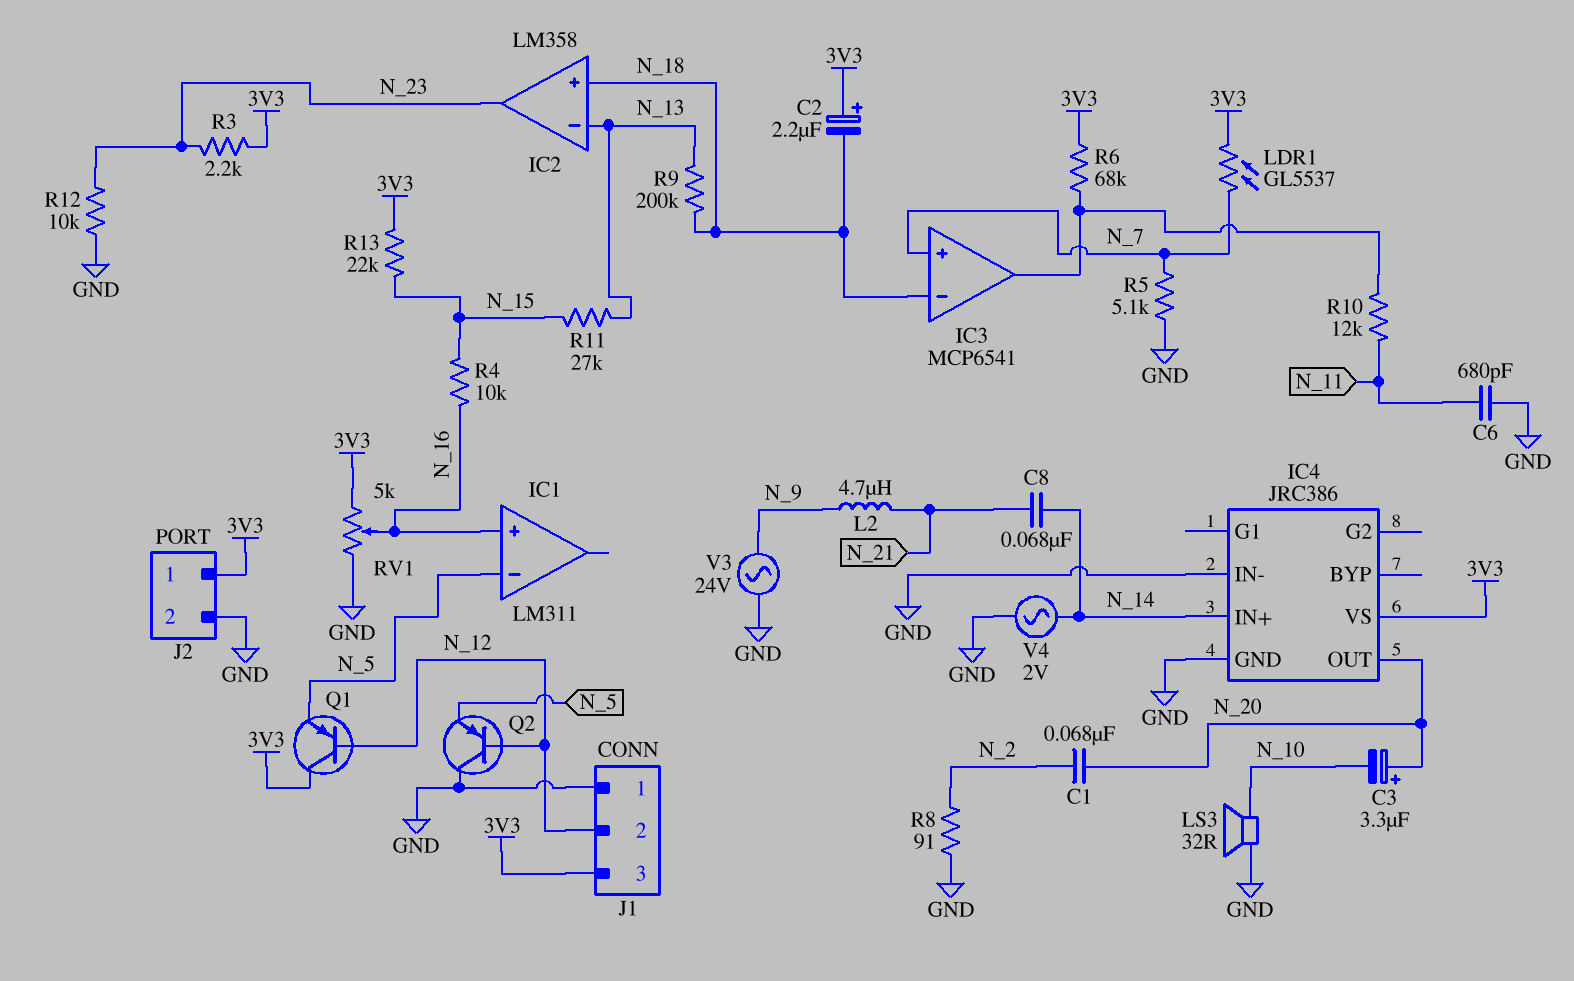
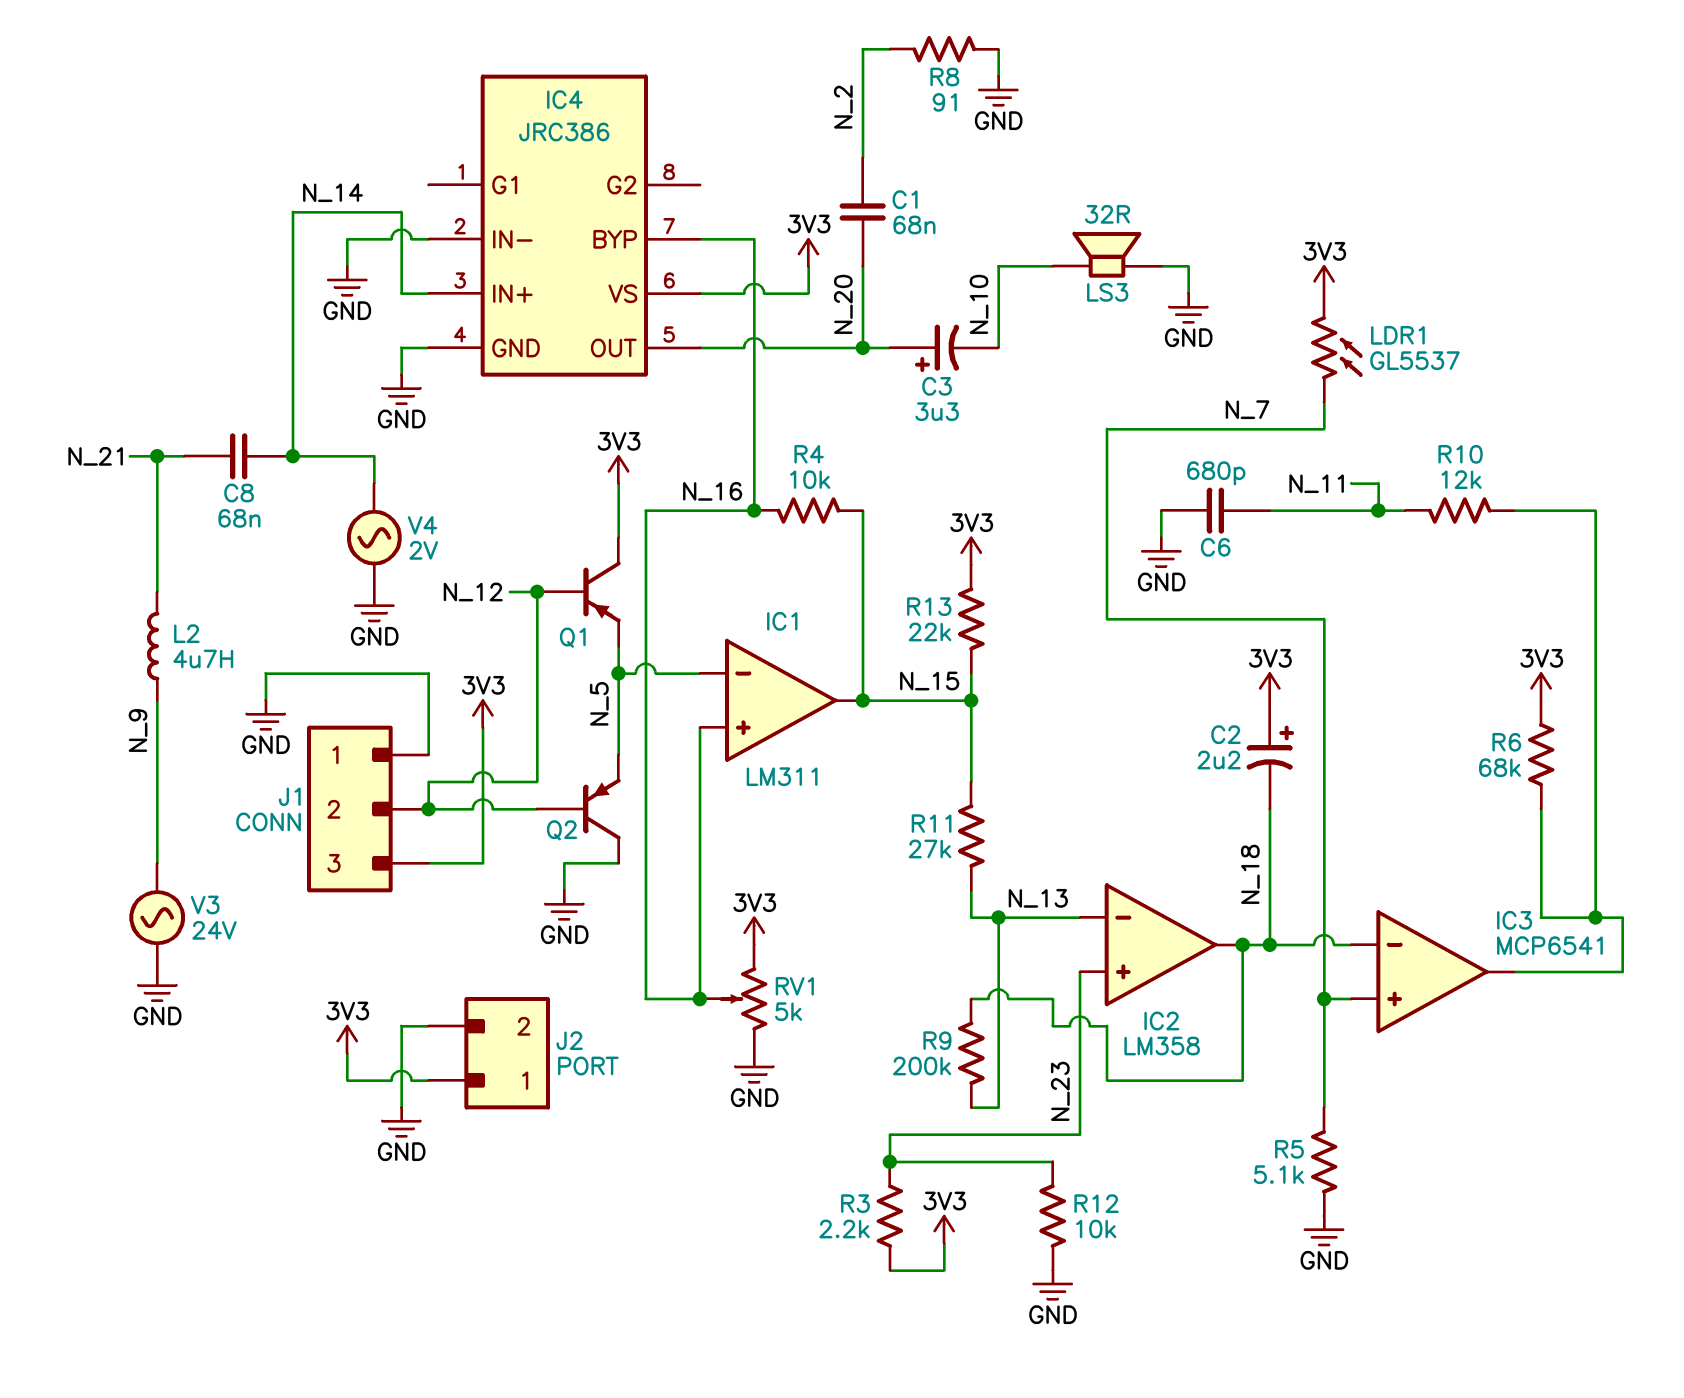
IC1 pin out: none -> N_15
IC2 pin in+: N_18 -> N_23
IC2 pin out: N_23 -> N_18
IC4 pin BYP: none -> N_16

